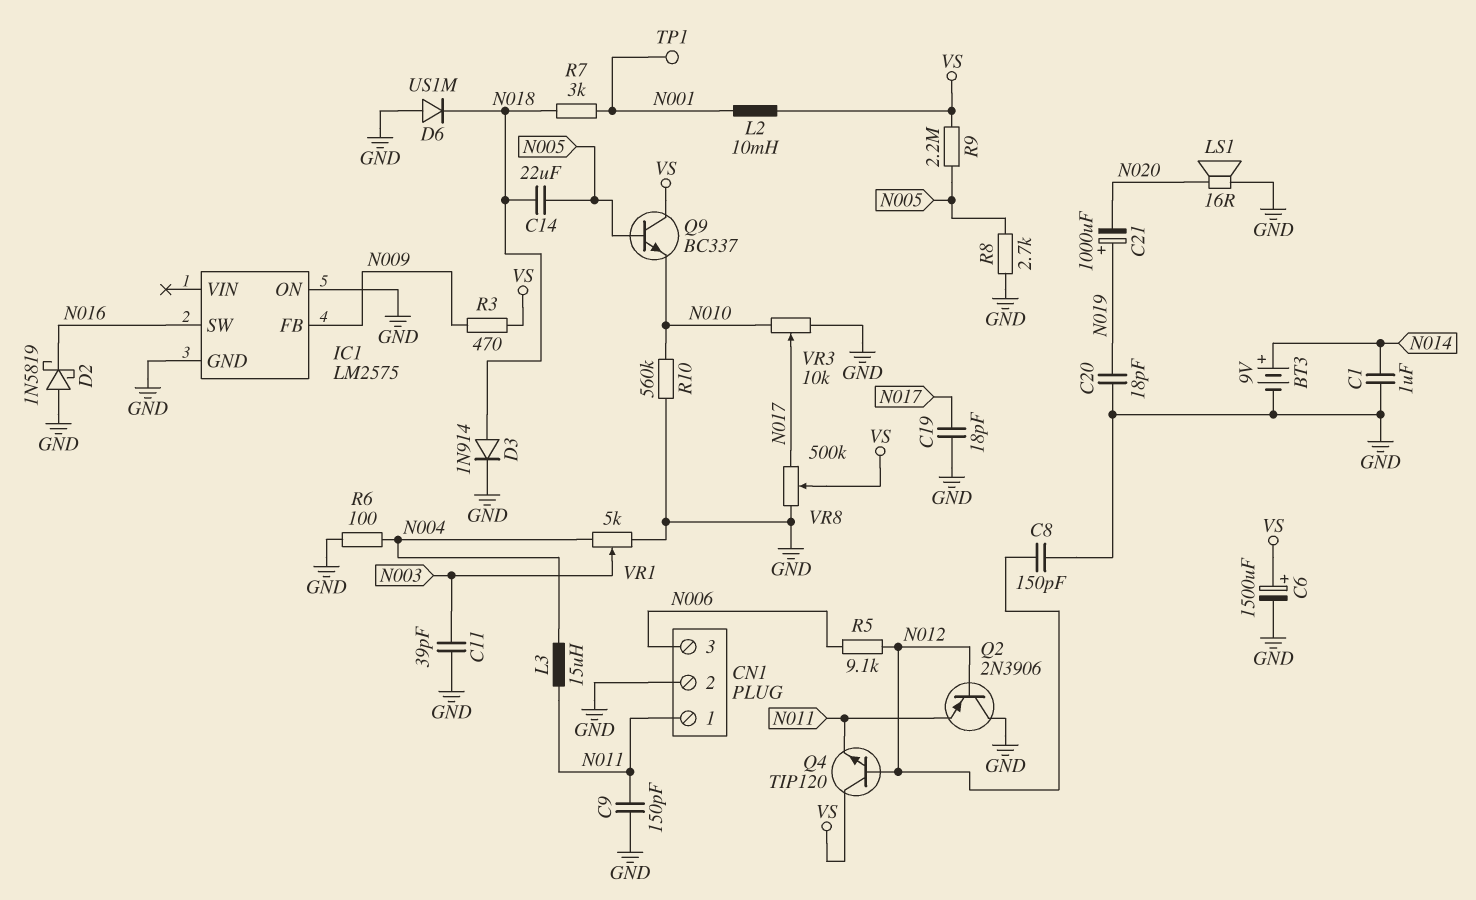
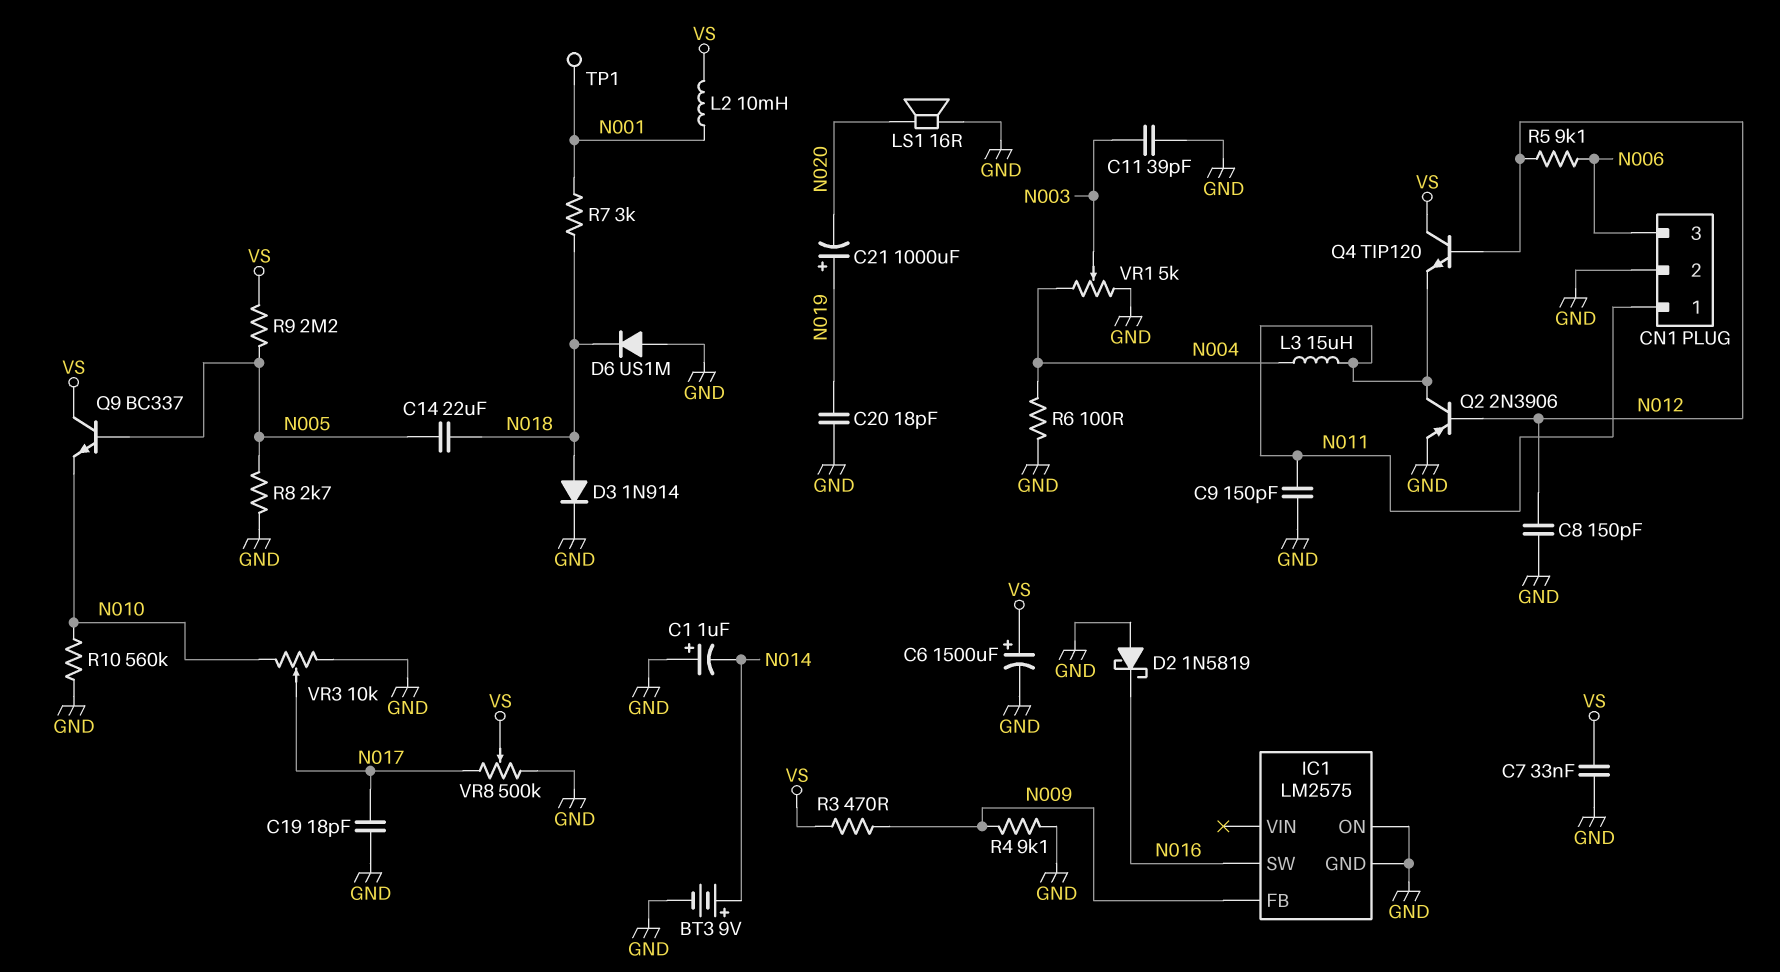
C1: 1uF (GND, N014) -> 1uF (plus GND, minus N014)
C7: none -> 33nF (GND, VS)
Q2: PNP 2N3906 (B N012, C GND, E N011) -> PNP 2N3906 (B N012, C N011, E GND)
R4: none -> 9.1k (GND, N009)

